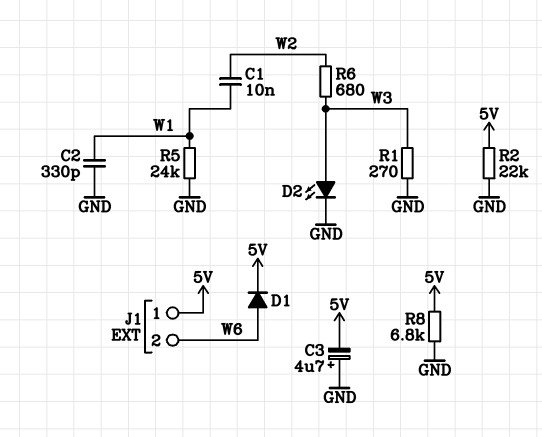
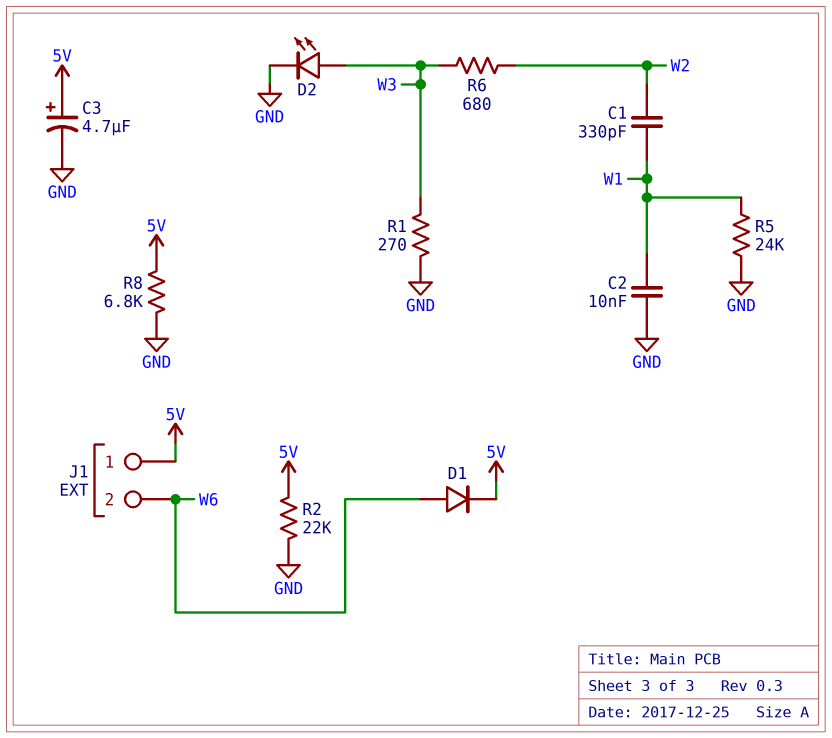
C1: 10nF (W1, W2) -> 330pF (W1, W2)
C2: 330pF (GND, W1) -> 10nF (GND, W1)
C3: 4.7uF (plus GND, minus 5V) -> 4.7uF (plus 5V, minus GND)

